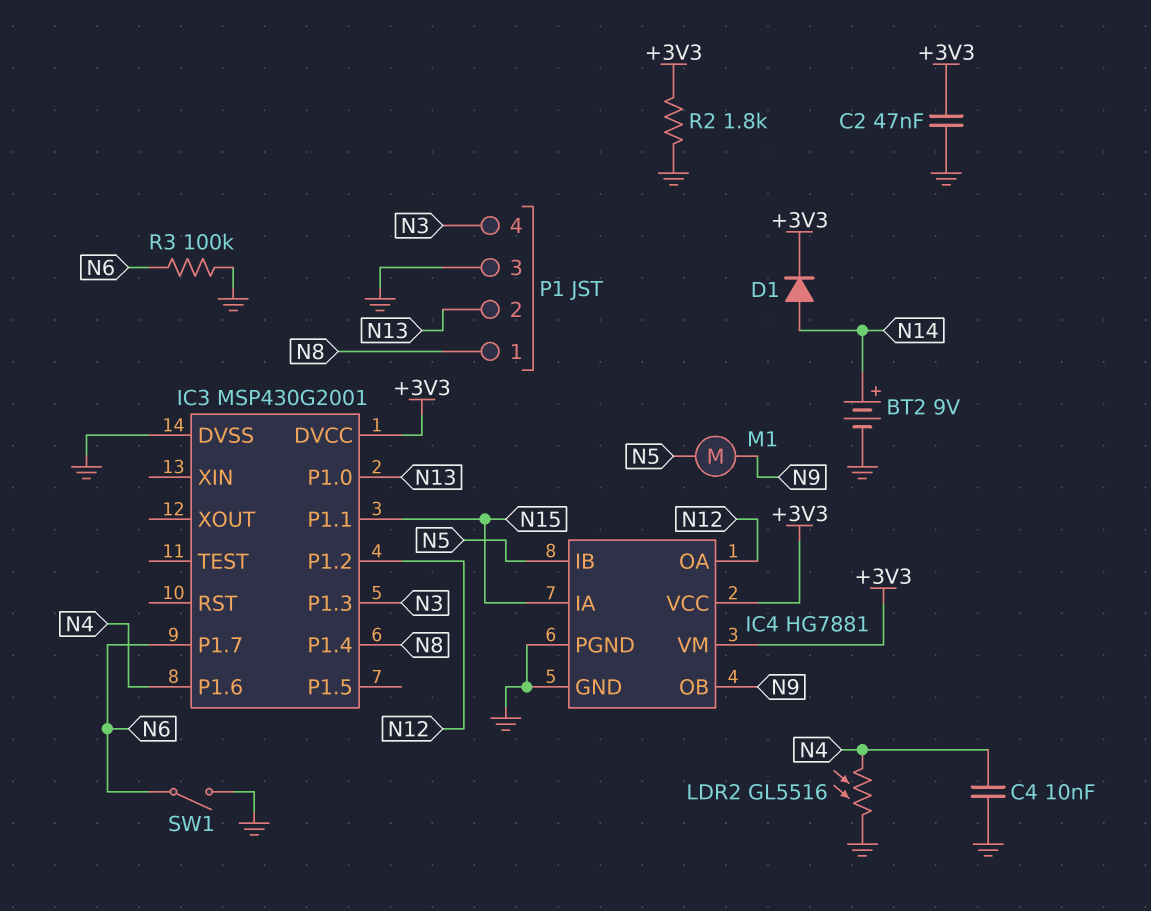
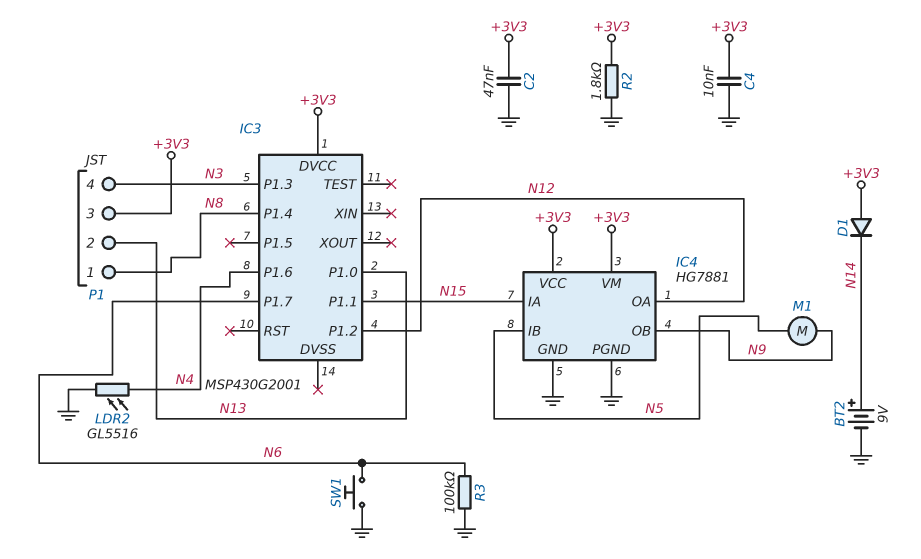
C4: 10nF (GND, N4) -> 10nF (+3V3, GND)
D1: diode (A N14, K +3V3) -> diode (A +3V3, K N14)
IC3 pin DVSS: GND -> none
P1 pin 3: GND -> +3V3
SW1: switch (GND, N6) -> button (GND, N6)

